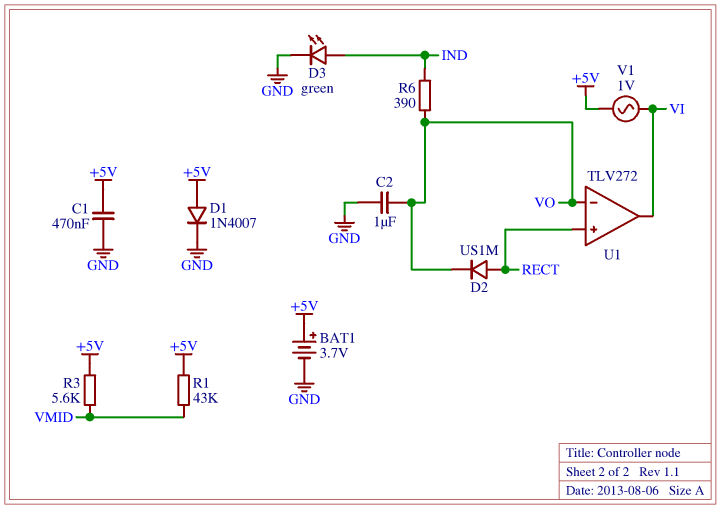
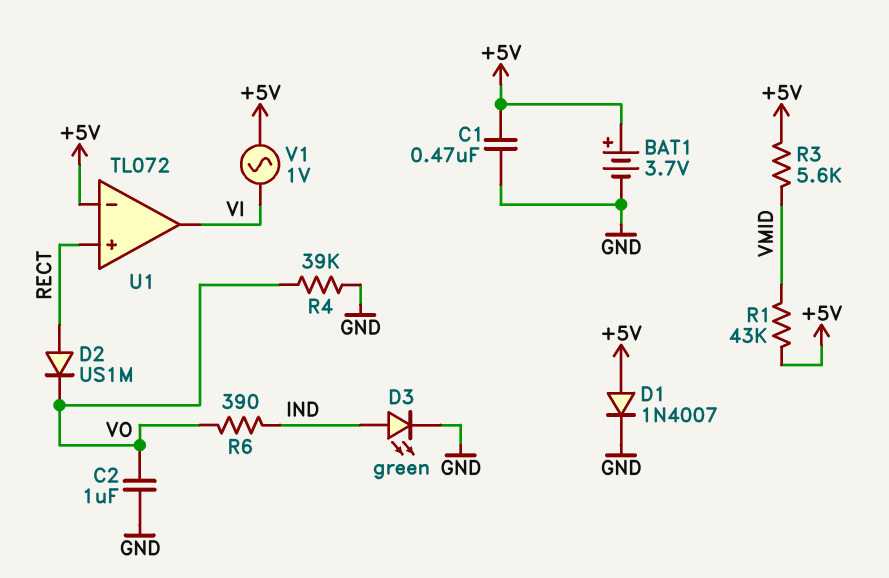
R4: none -> 39k (GND, VO)
U1: TLV272 -> TL072
U1 pin in-: VO -> +5V

